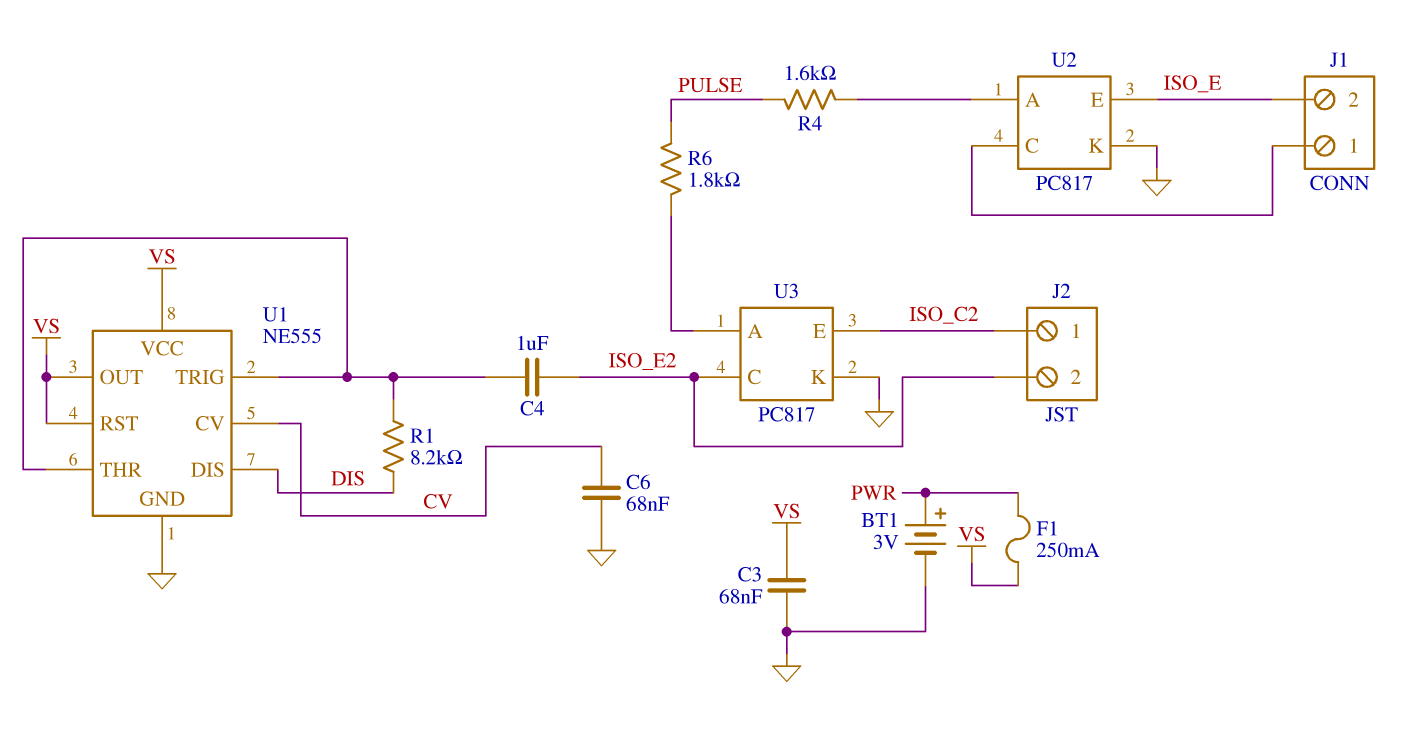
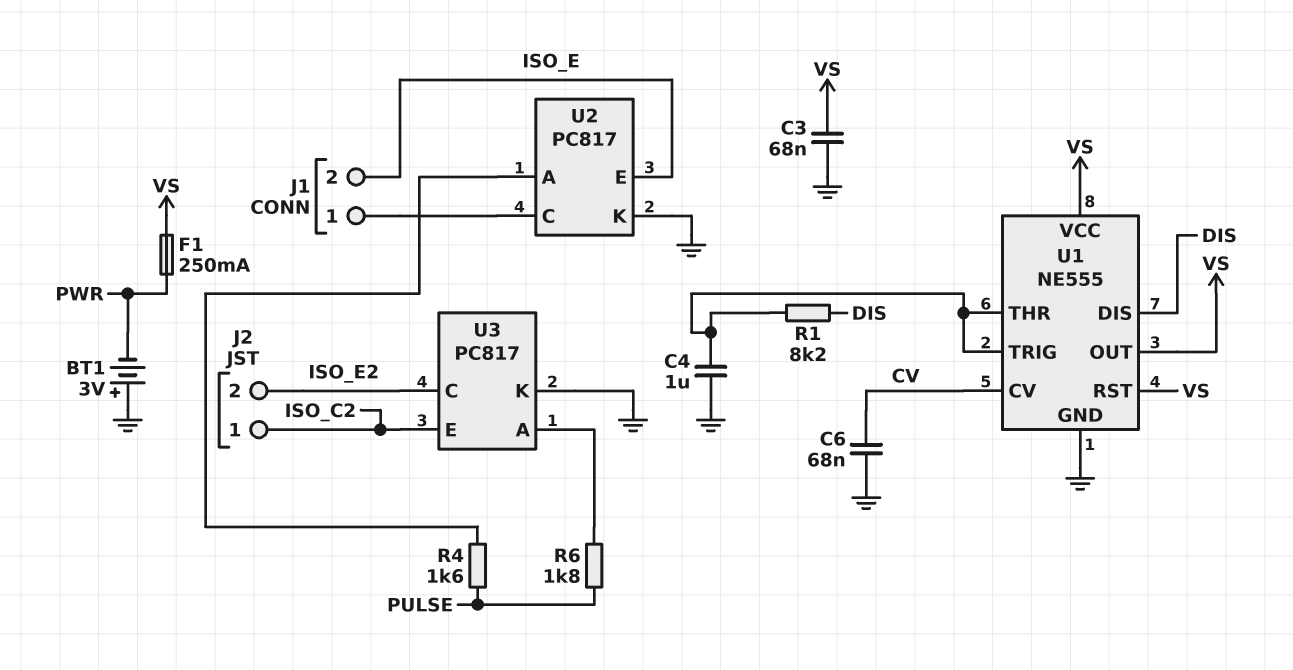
BT1: 3V (plus PWR, minus GND) -> 3V (plus GND, minus PWR)
C4: 1uF (ISO_E2, U1/THR) -> 1uF (GND, U1/THR)

